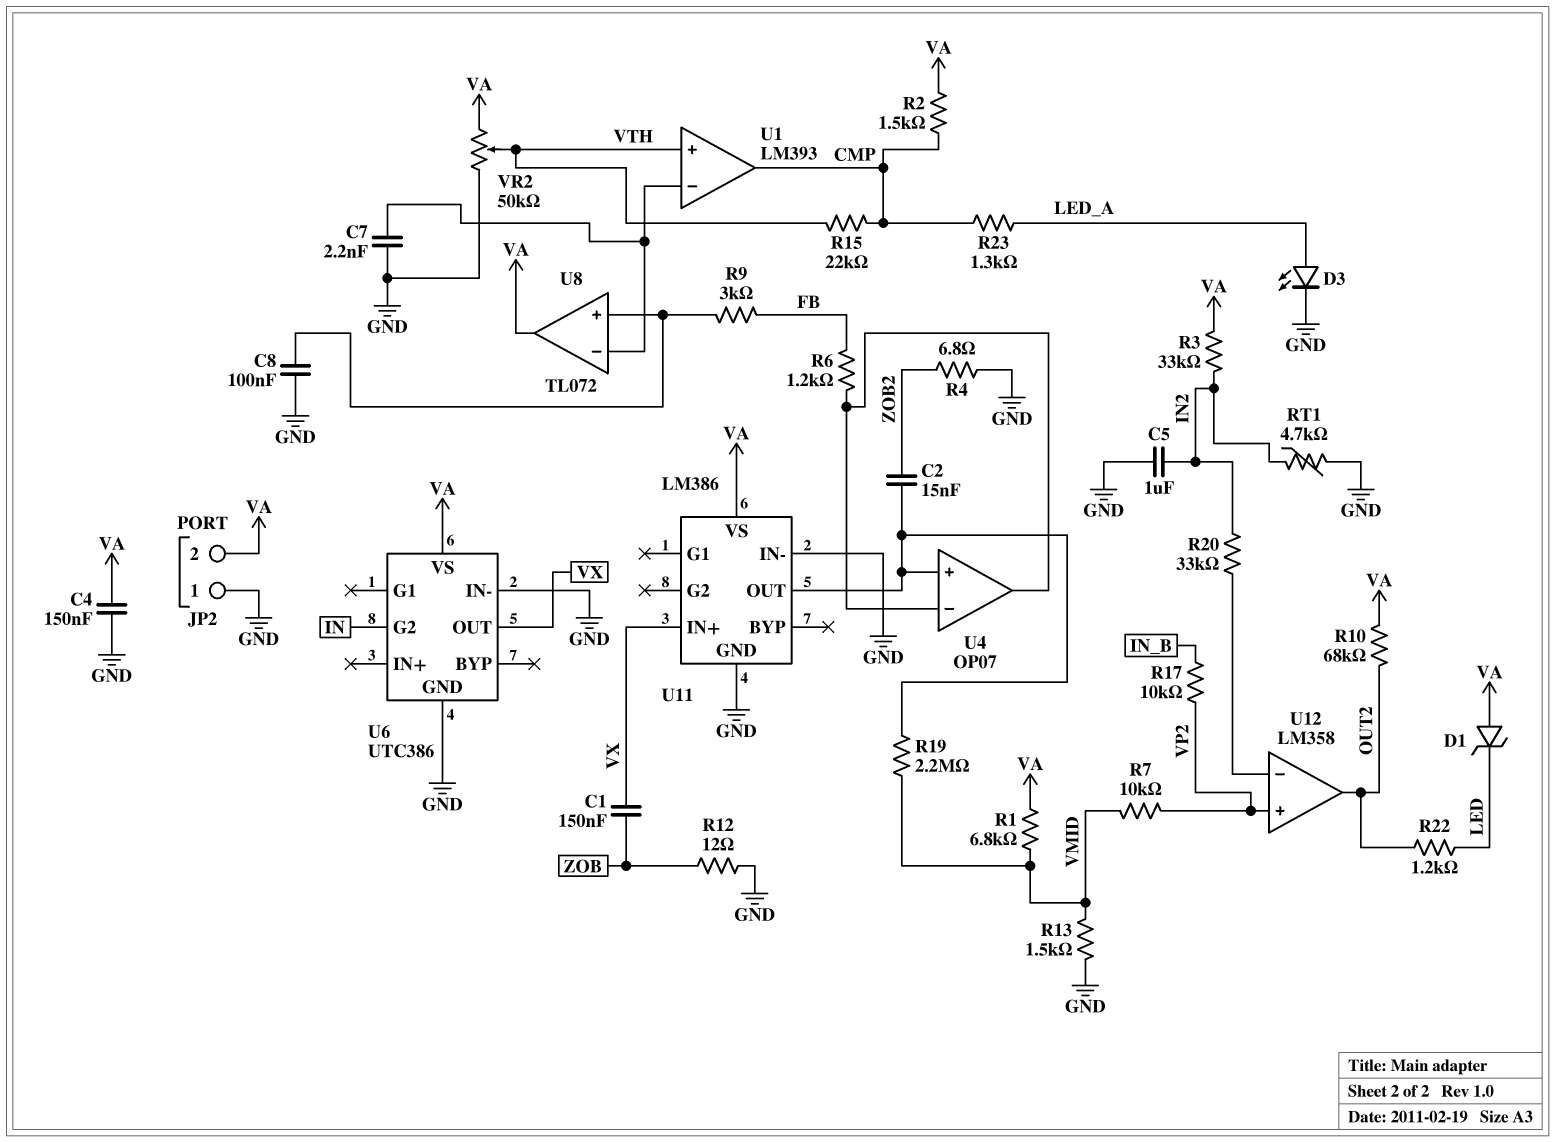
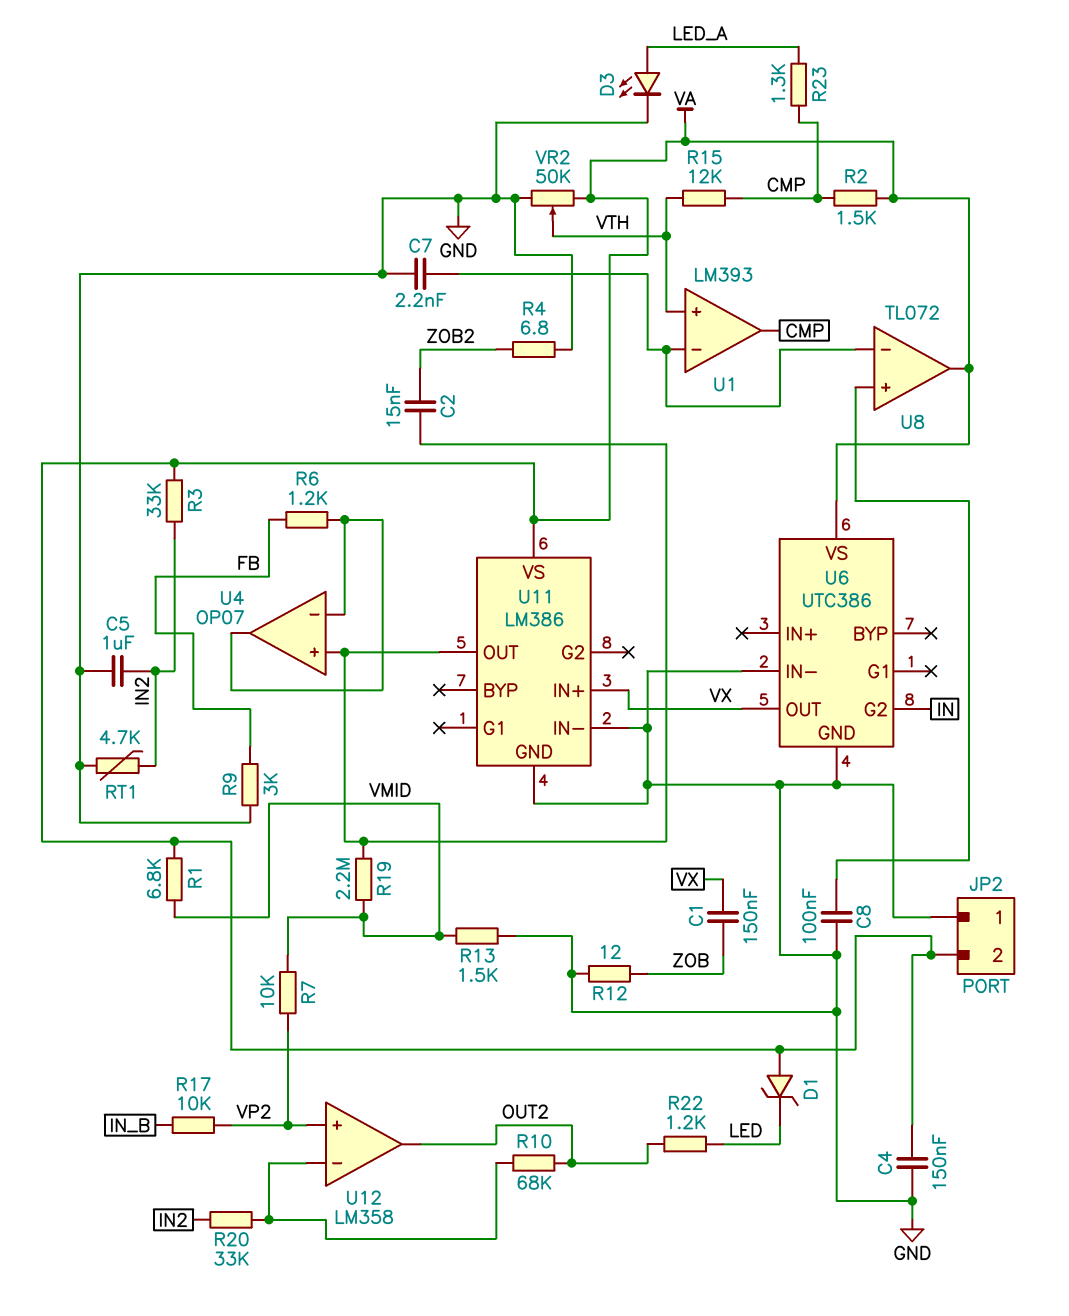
R9: 3k (FB, U8/in+) -> 3k (FB, GND)
R10: 68k (OUT2, VA) -> 68k (OUT2, U12/in-)
R15: 22k (CMP, VTH) -> 12k (CMP, VTH)

